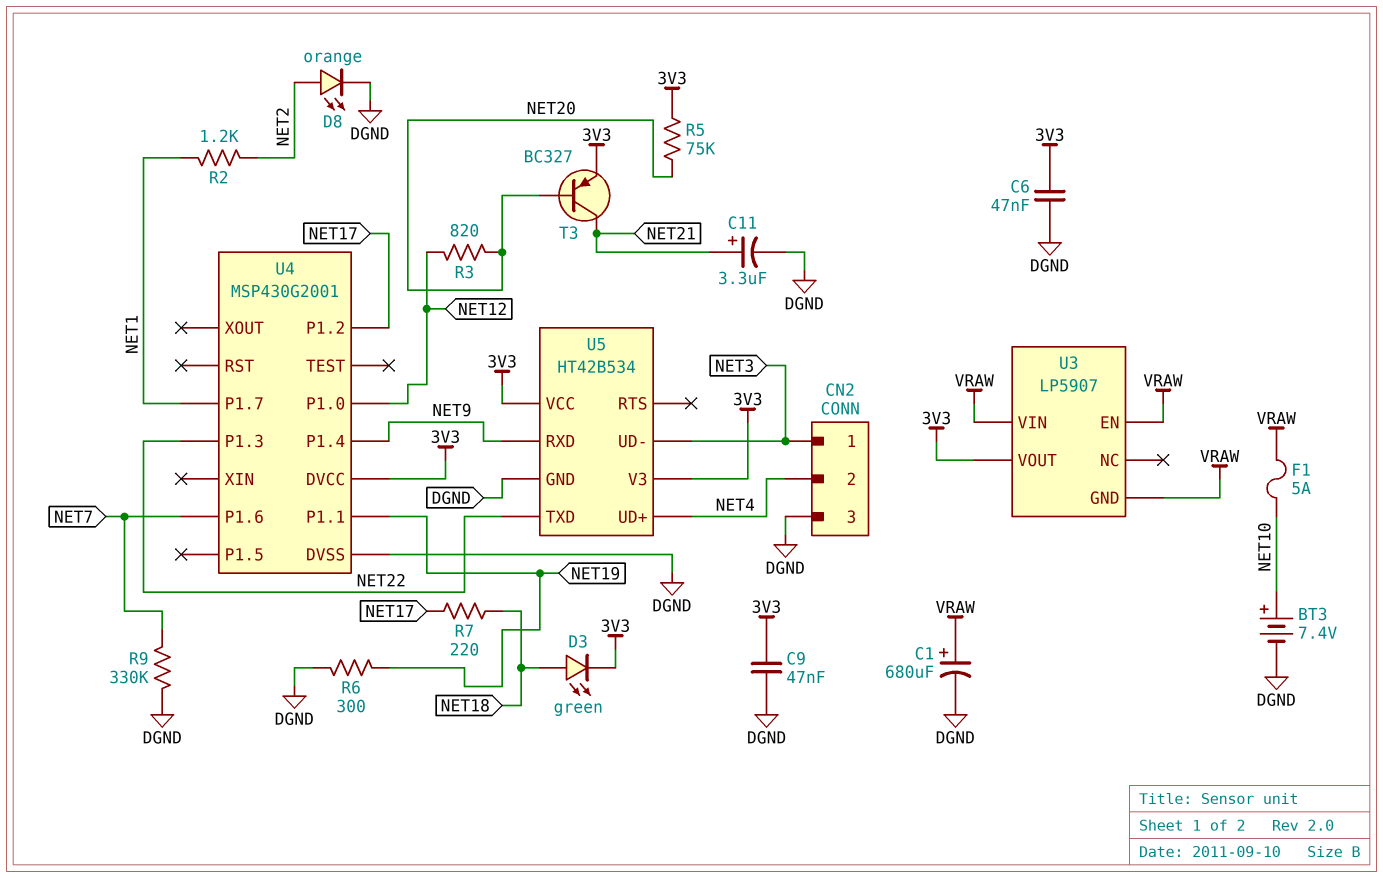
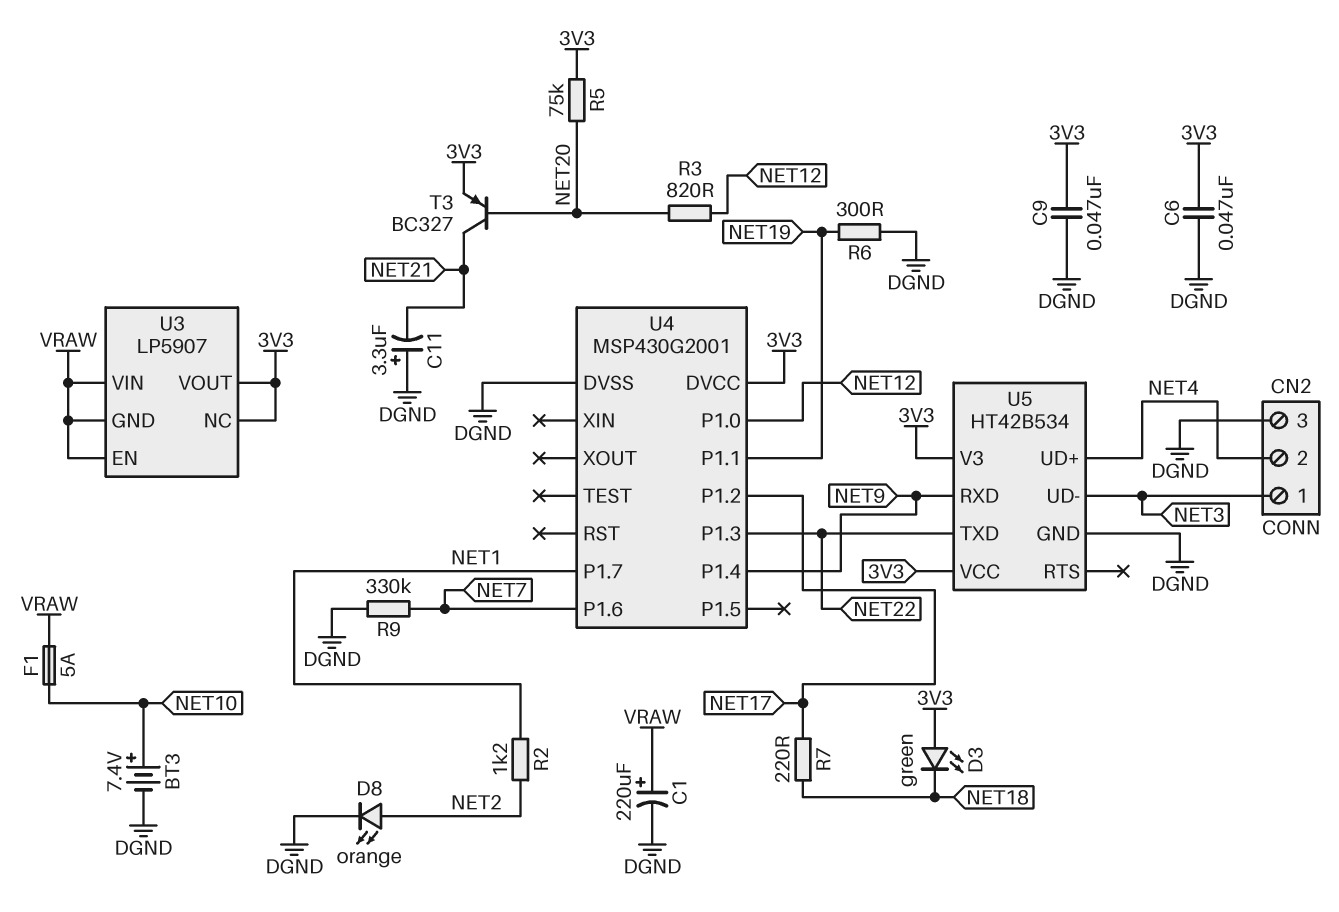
C1: 680uF (plus VRAW, minus DGND) -> 220uF (plus VRAW, minus DGND)
C11: 3.3uF (plus NET21, minus DGND) -> 3.3uF (plus DGND, minus NET21)
D3: LED green (A NET18, K 3V3) -> LED green (A 3V3, K NET18)
U3 pin NC: none -> 3V3

